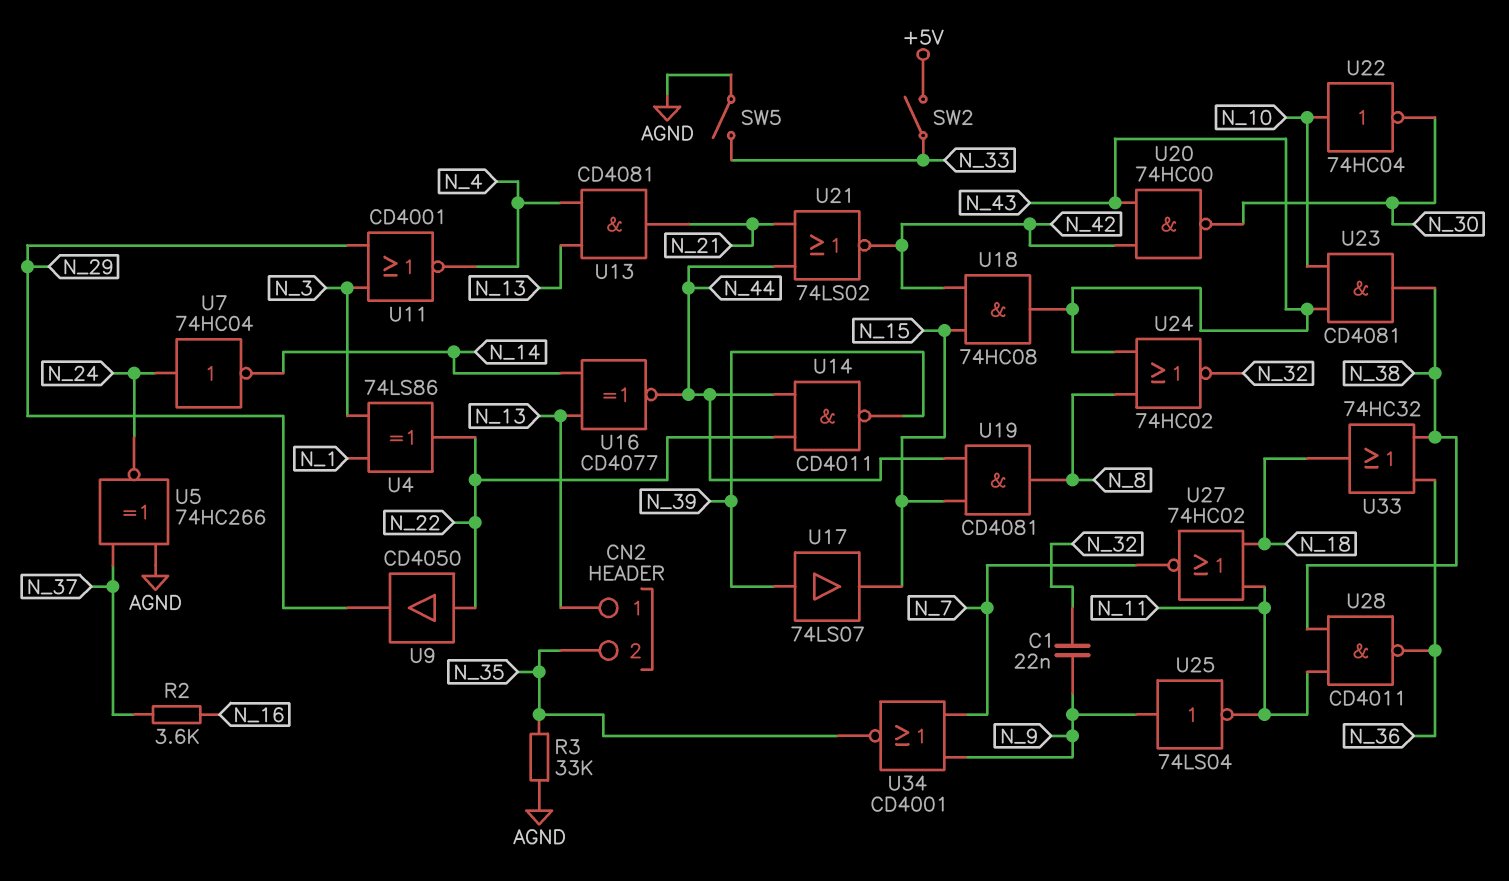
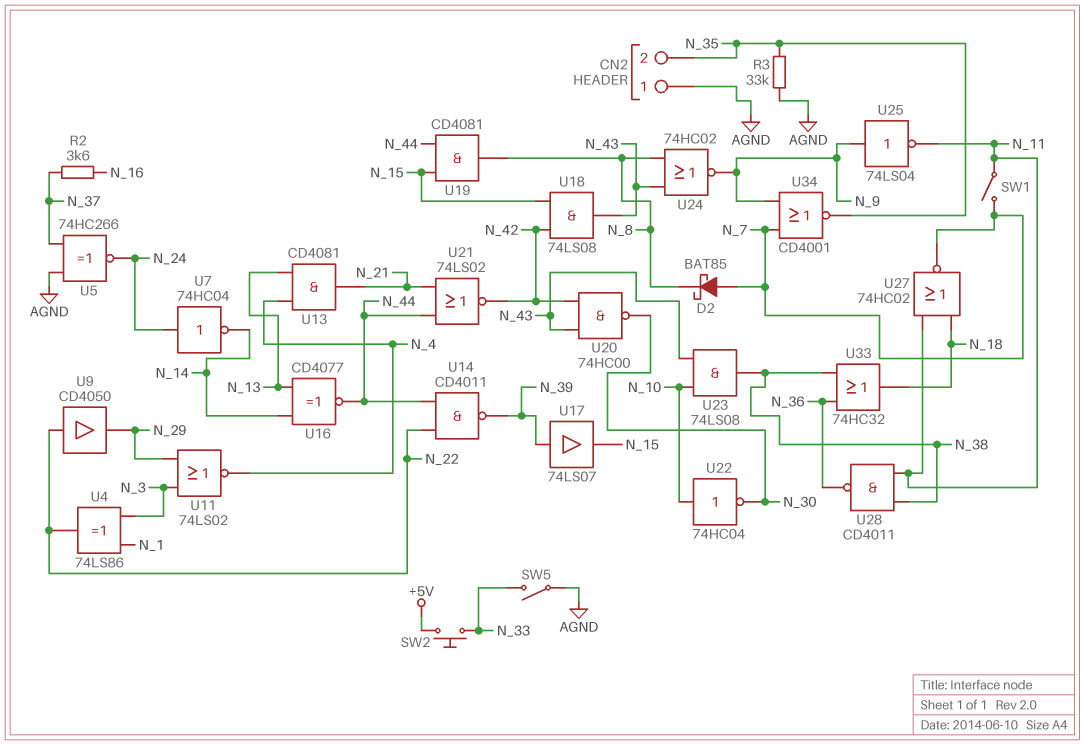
C1: 22nF (N_9, N_32) -> none
CN2 pin 1: N_13 -> AGND
D2: none -> schottky BAT85 (A N_7, K N_8)
SW1: none -> switch (N_7, N_11)
SW2: switch (+5V, N_33) -> button (+5V, N_33)
U11: NOR CD4001 (in N_3, in N_29, out N_4) -> NOR 74LS02 (in N_3, in N_29, out N_4)
U18: AND 74HC08 (in N_15, in N_42, out N_43) -> AND 74LS08 (in N_15, in N_42, out N_43)
U23: AND CD4081 (in N_10, in N_43, out N_38) -> AND 74LS08 (in N_10, in N_43, out N_38)
U24: NOR 74HC02 (in N_8, in N_43, out N_32) -> NOR 74HC02 (in N_8, in N_43, out N_9)

